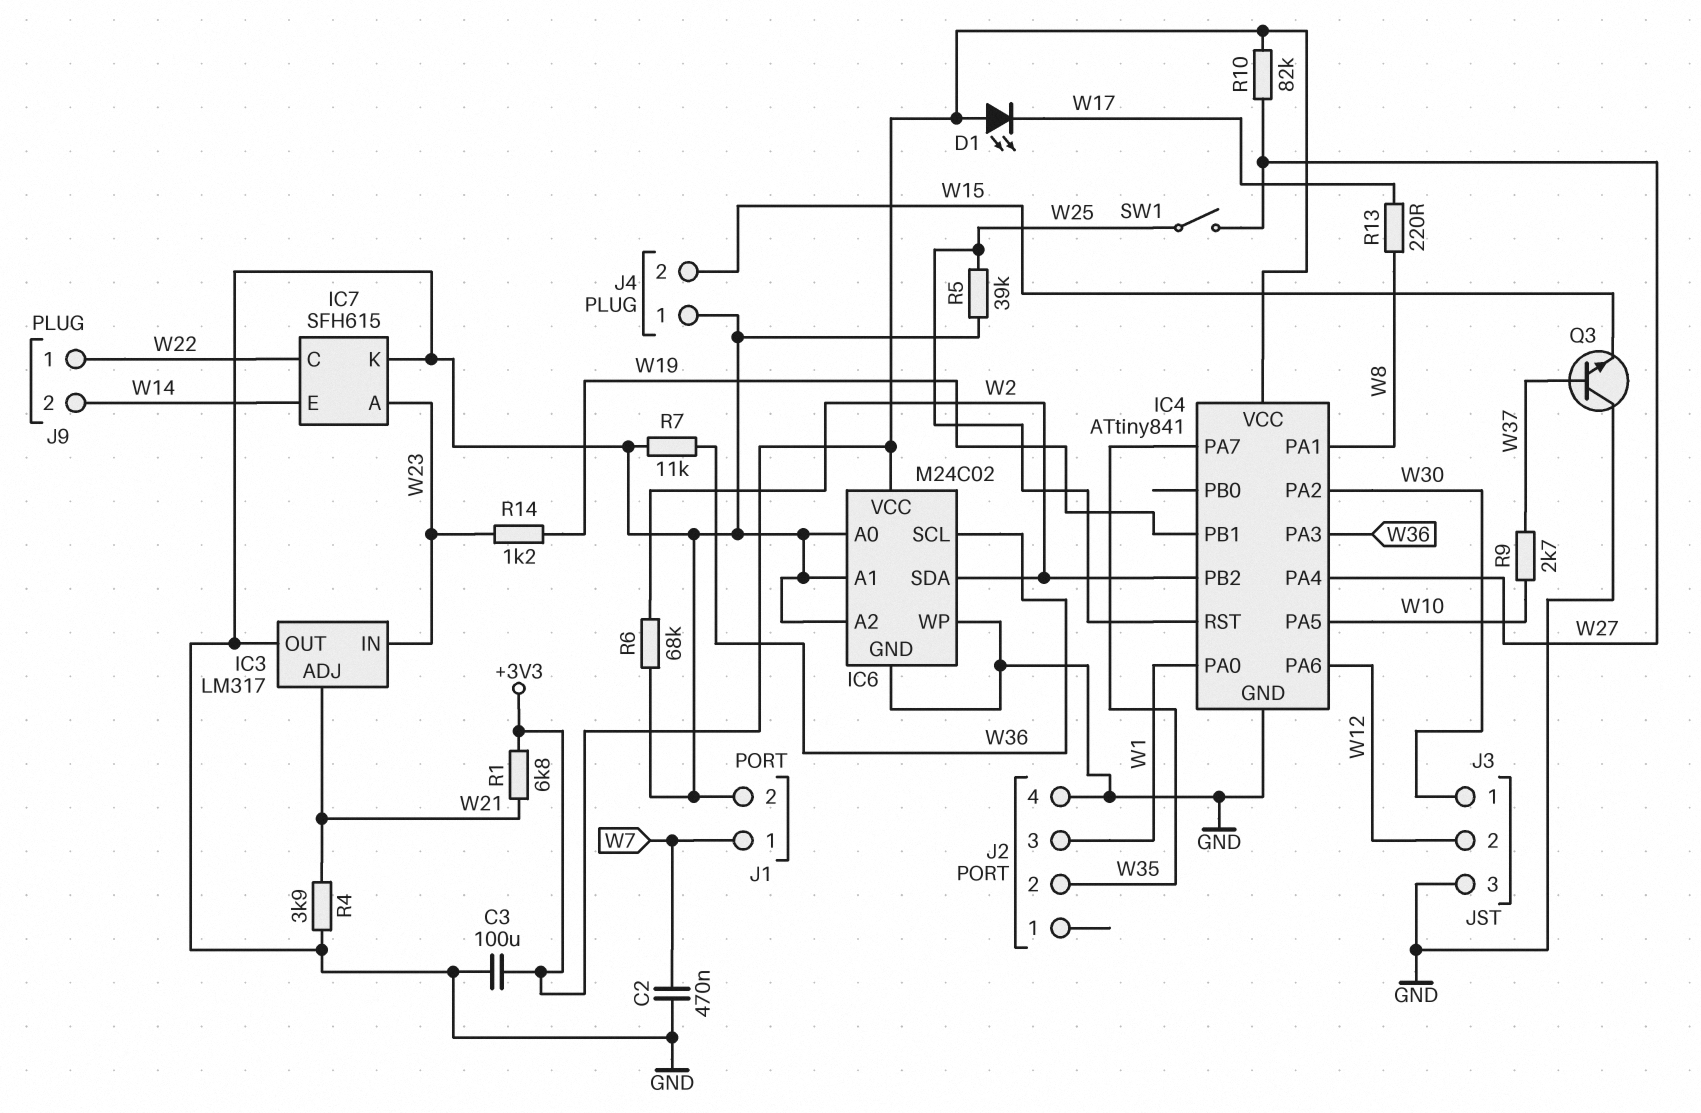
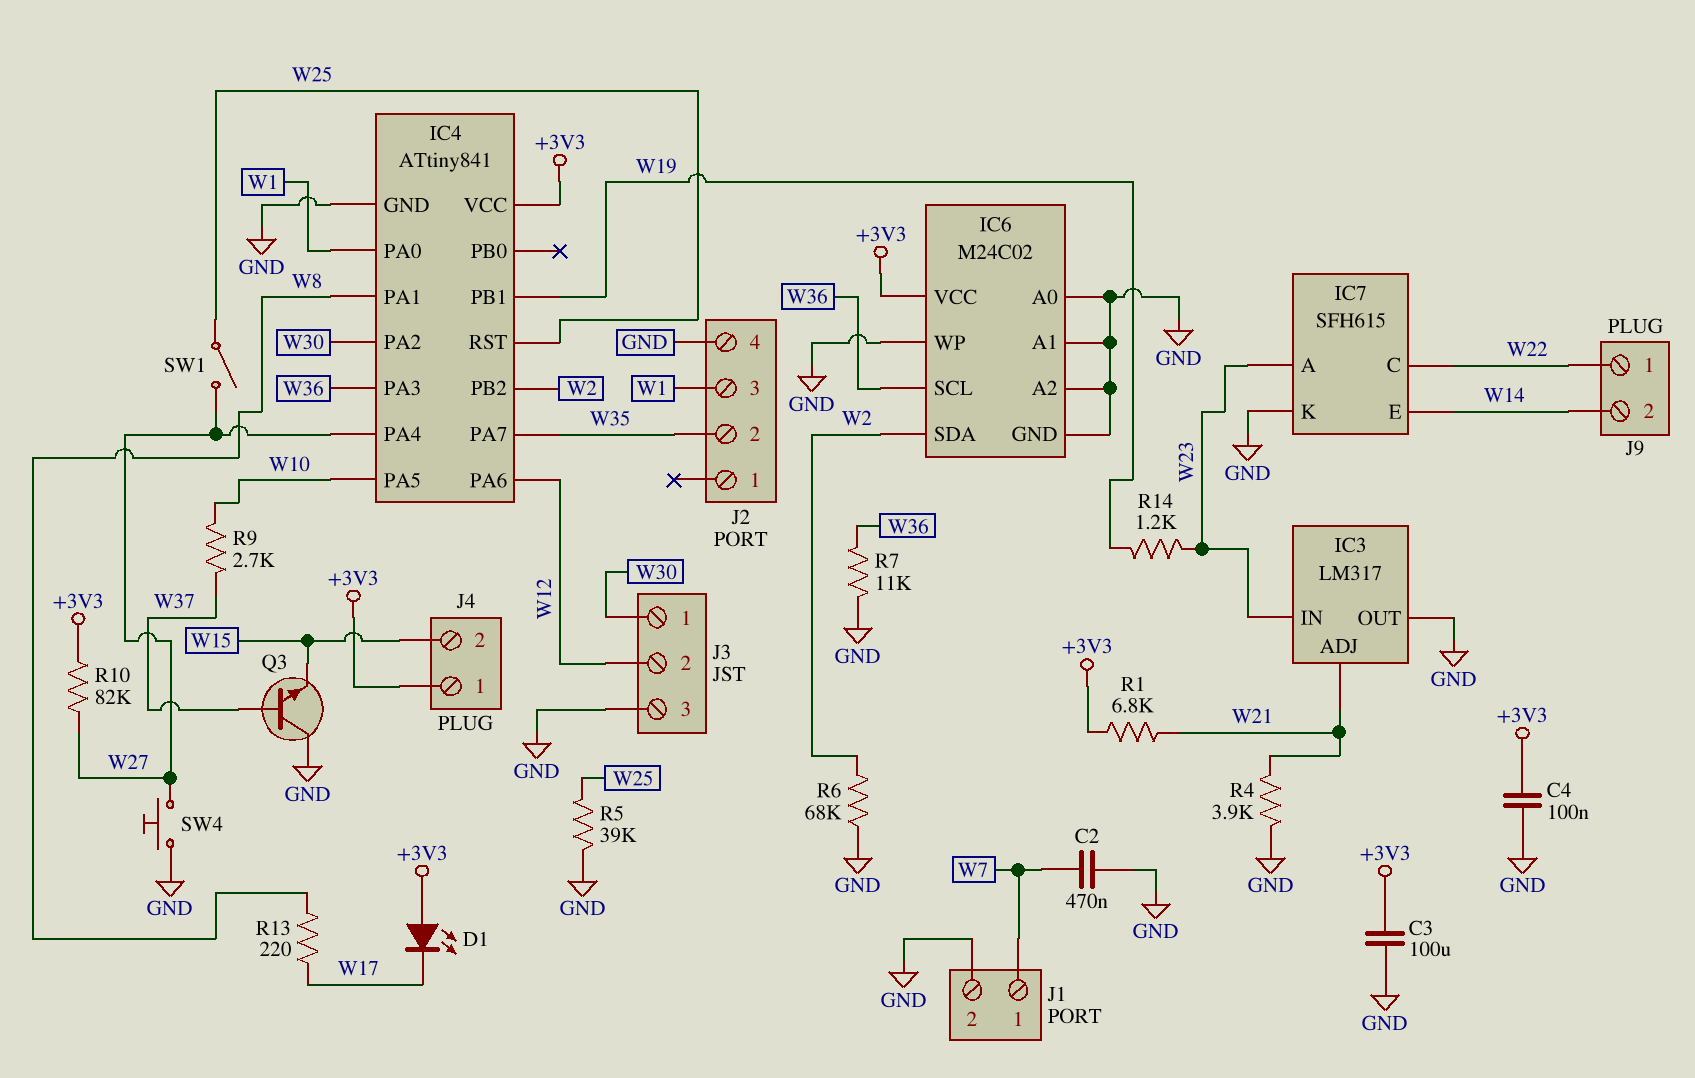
C4: none -> 100nF (+3V3, GND)
J4 pin 1: GND -> +3V3
SW4: none -> button (GND, W27)

